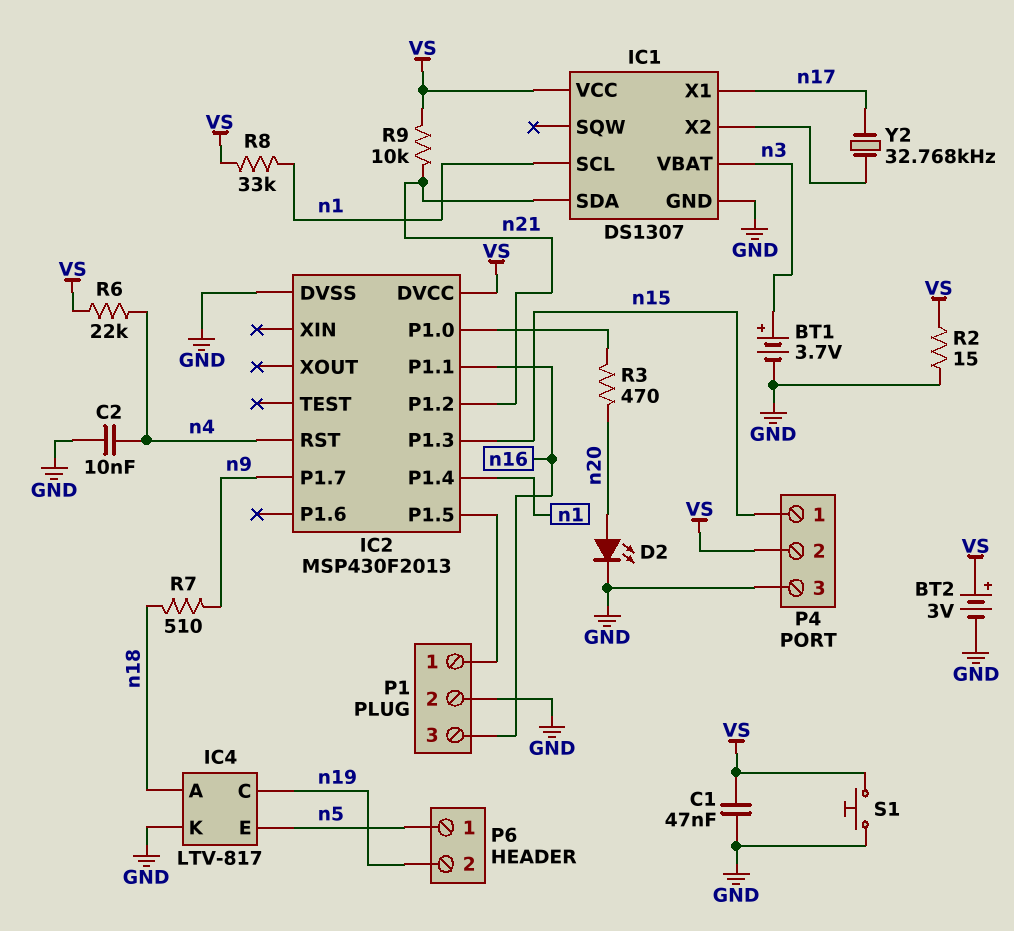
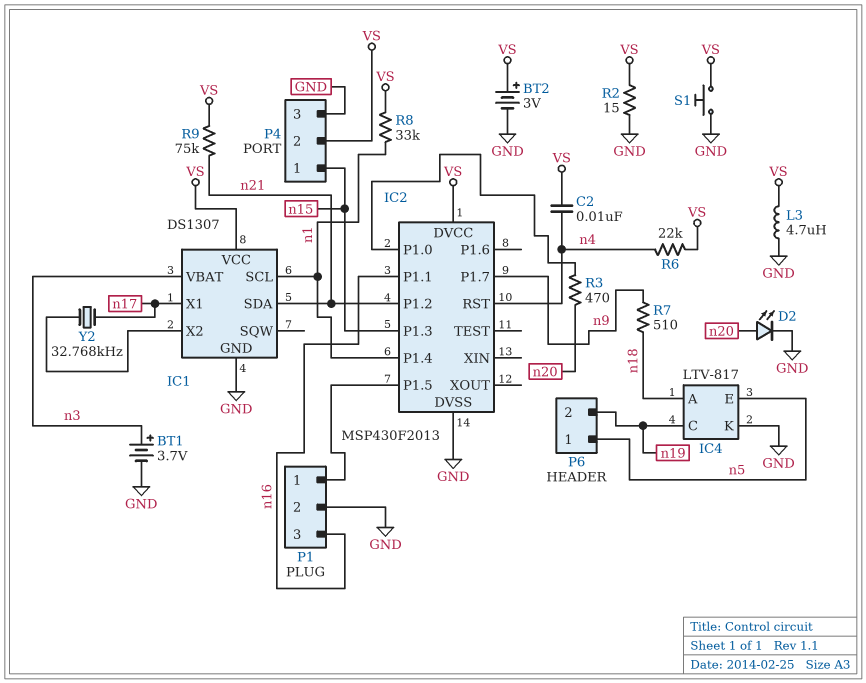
C1: 47nF (GND, VS) -> none
C2: 10nF (GND, n4) -> 10nF (VS, n4)
L3: none -> 4.7uH (GND, VS)
R9: 10k (VS, n21) -> 75k (VS, n21)

